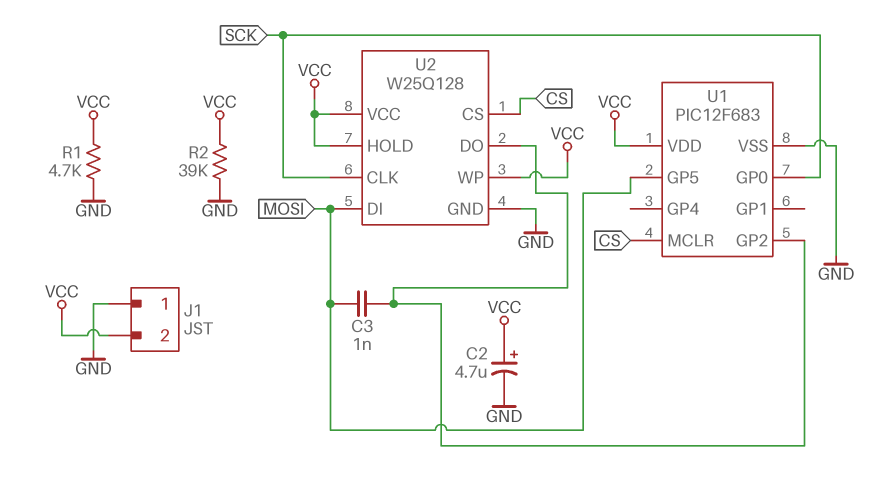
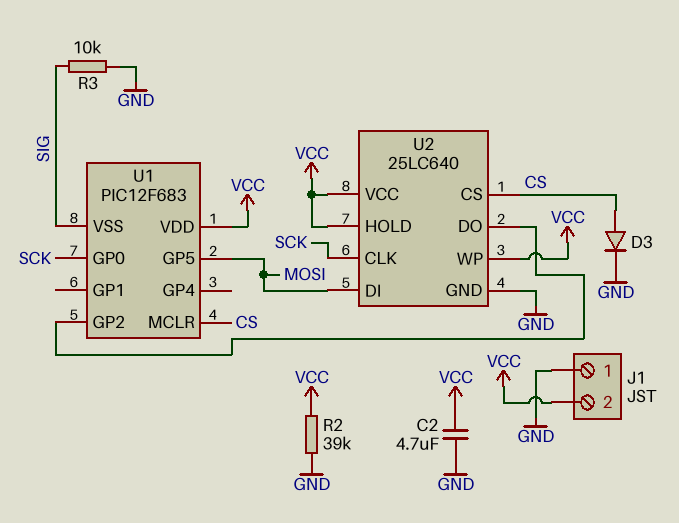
C2: 4.7uF (plus VCC, minus GND) -> 4.7uF (GND, VCC)
C3: 1nF (MOSI, U1/GP2) -> none
D3: none -> diode (A CS, K GND)
R1: 4.7k (GND, VCC) -> none
R3: none -> 10k (GND, SIG)
U1 pin VSS: GND -> SIG
U2: W25Q128 -> 25LC640

